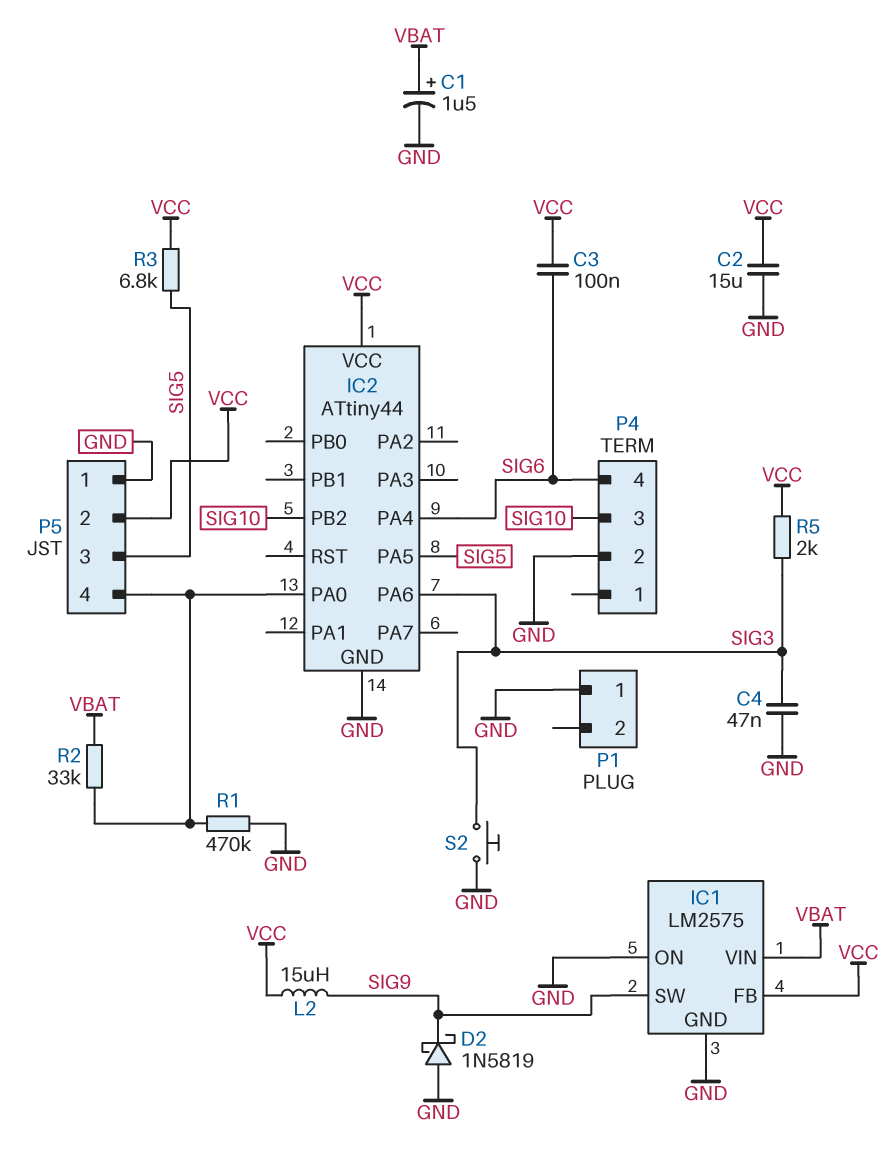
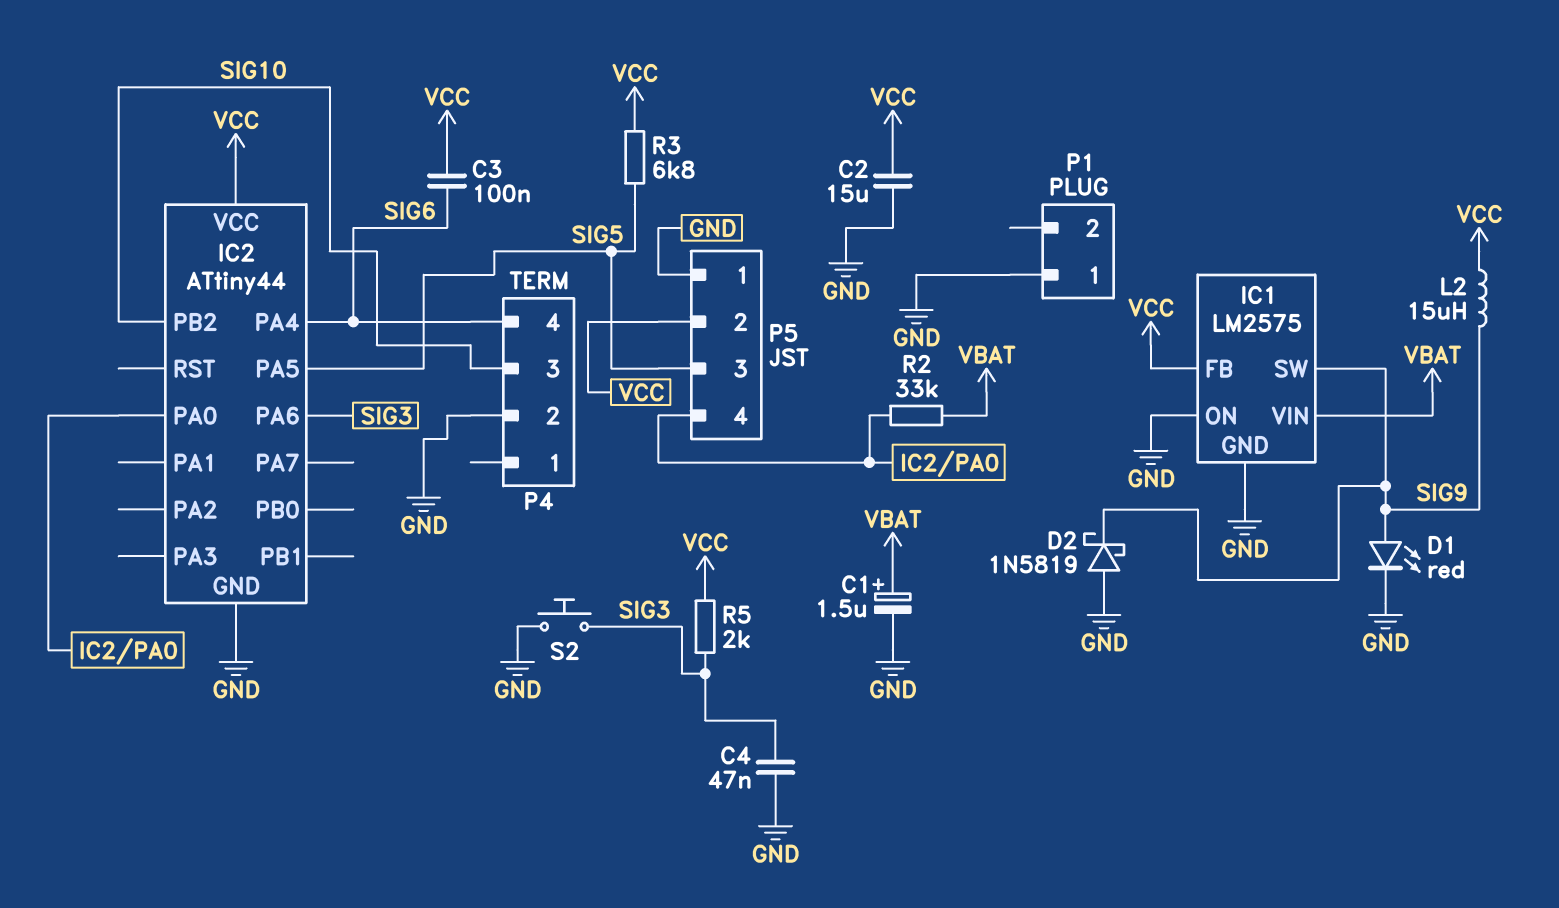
D1: none -> LED red (A SIG9, K GND)
R1: 470k (GND, IC2/PA0) -> none

